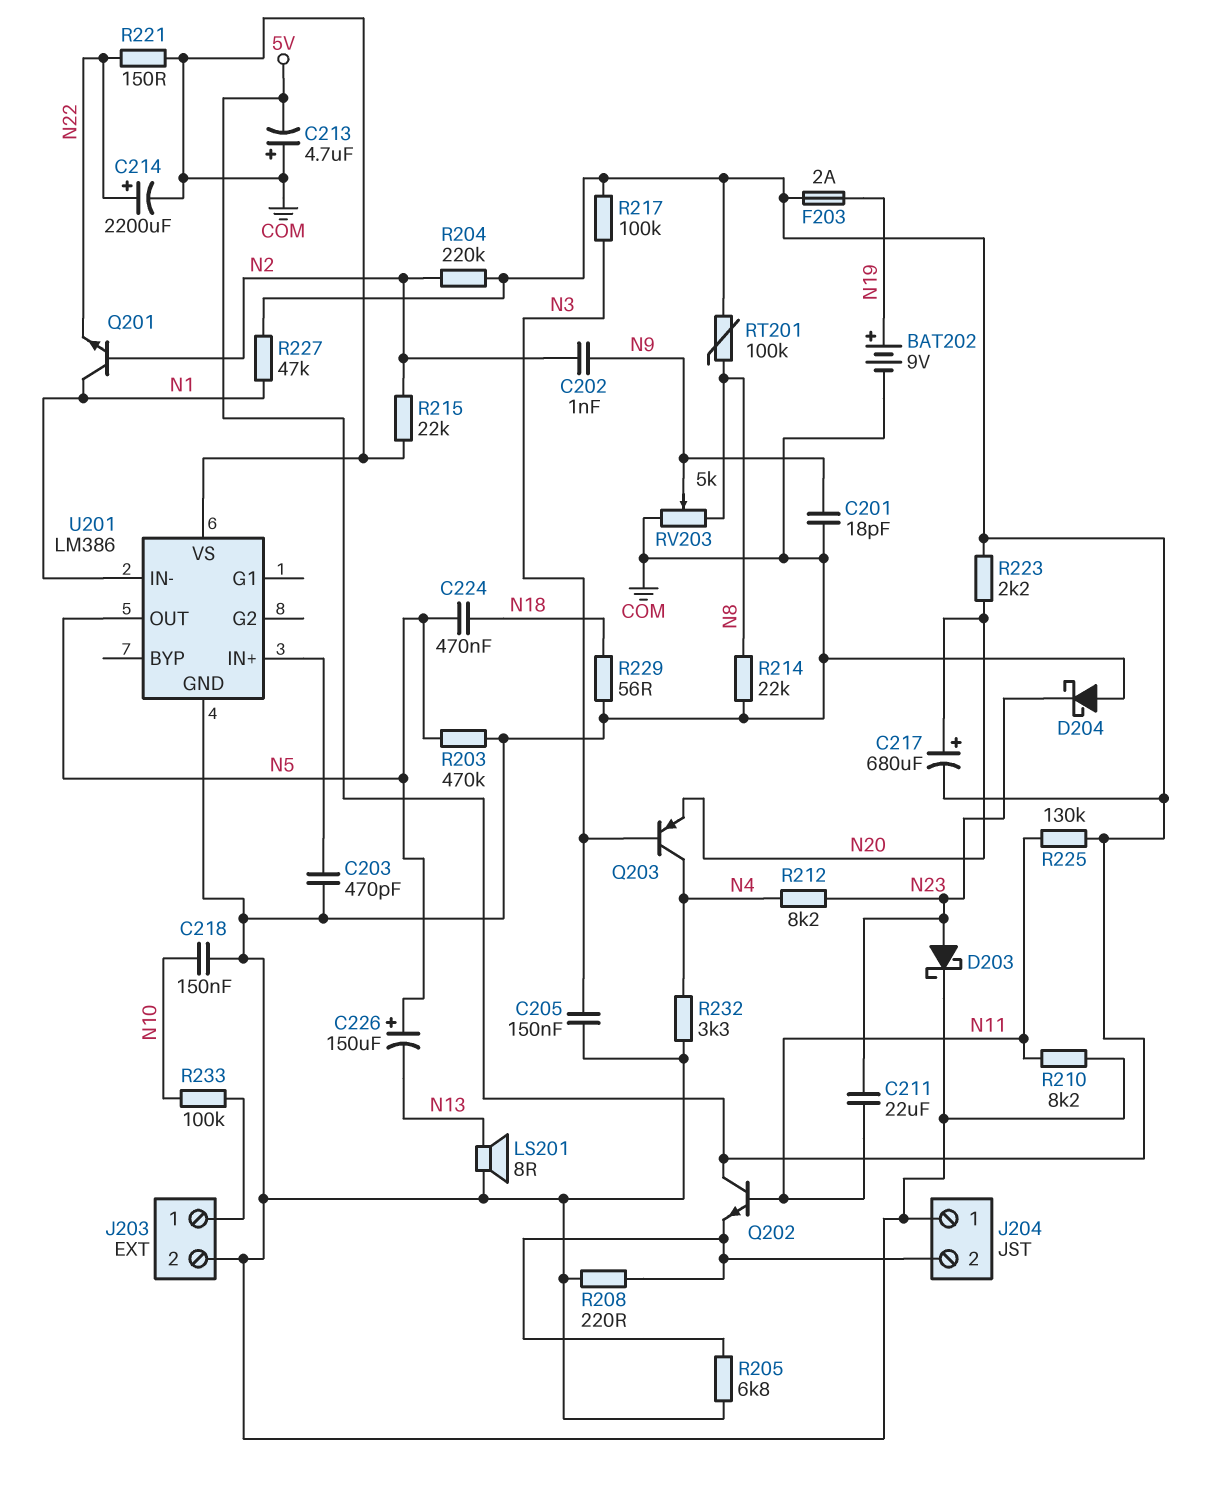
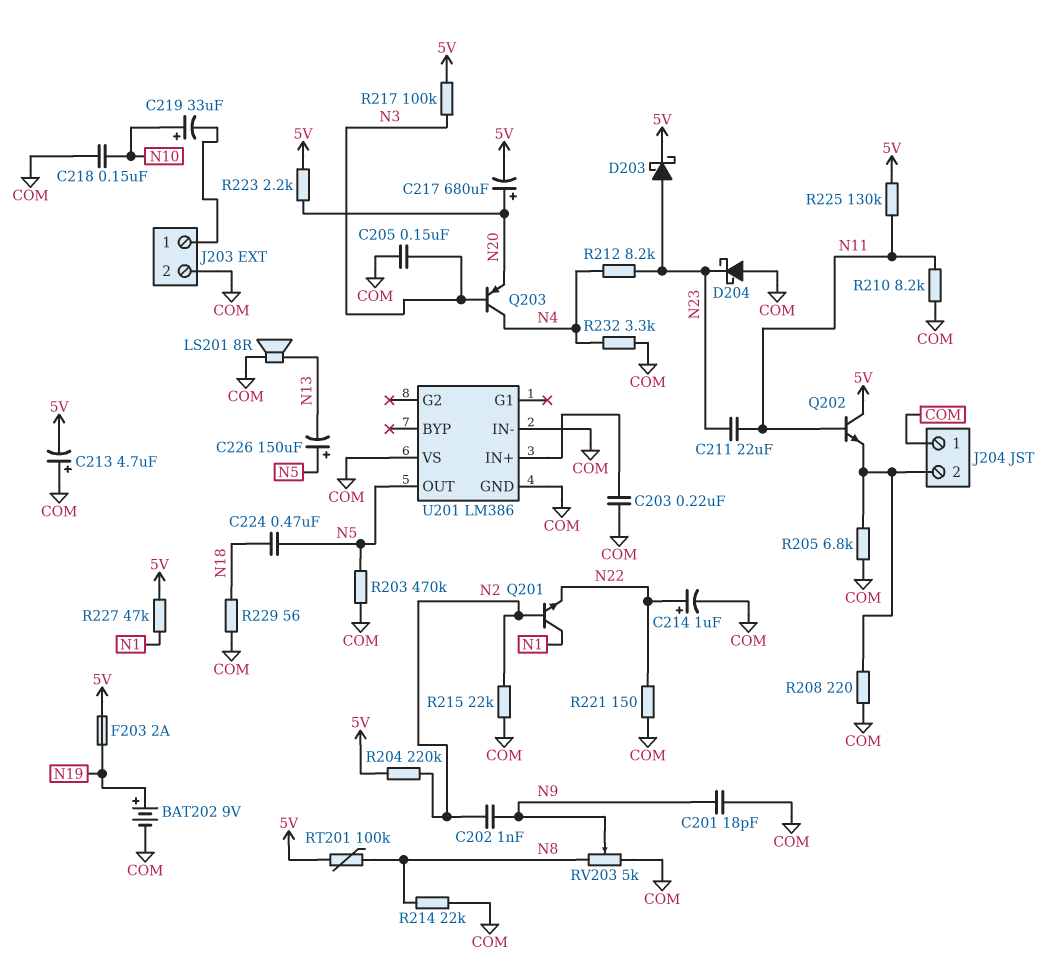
C203: 470pF (COM, U201/IN+) -> 220nF (COM, U201/IN+)
C214: 2200uF (plus N22, minus COM) -> 1uF (plus N22, minus COM)
C219: none -> 33uF (plus N10, minus J203/1)
D203: schottky (A N23, K COM) -> schottky (A N23, K 5V)
R233: 100k (J203/1, N10) -> none
U201 pin IN-: N1 -> COM

